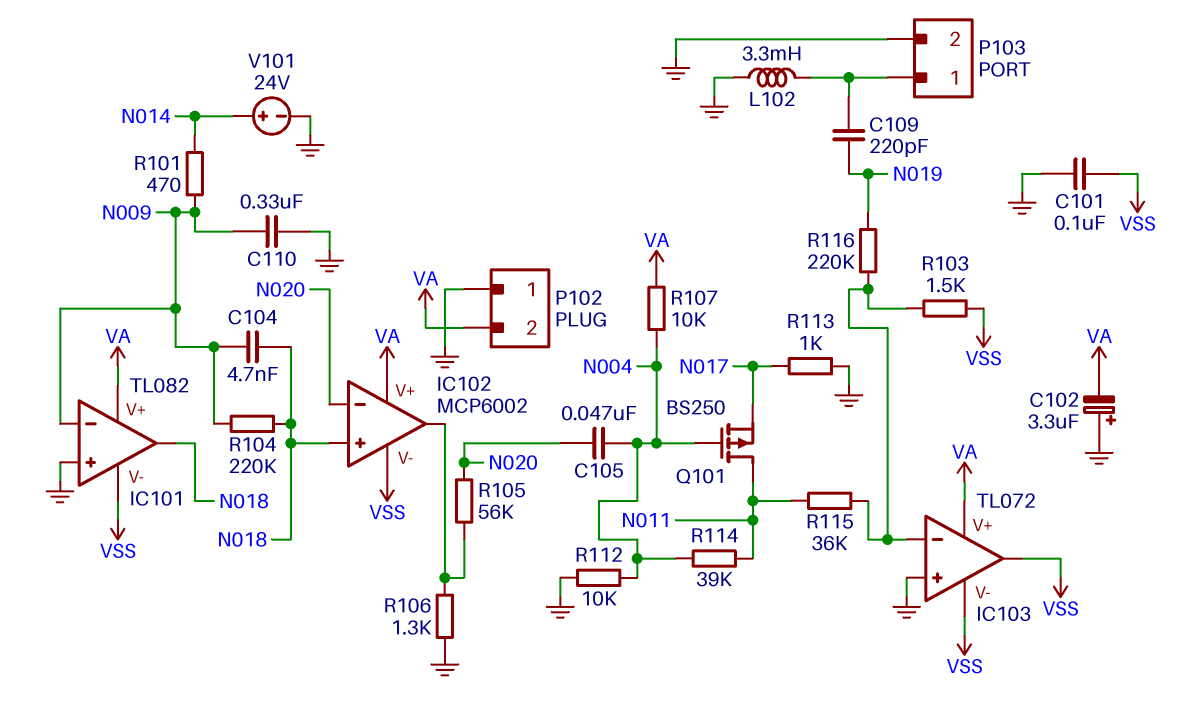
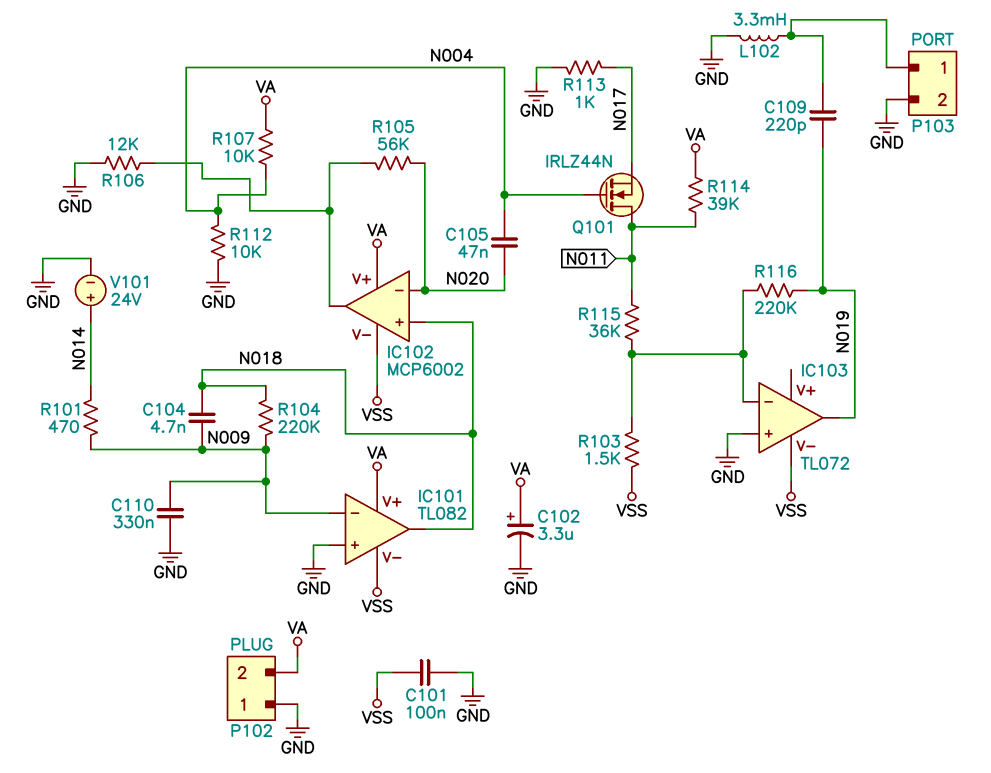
C102: 3.3uF (plus GND, minus VA) -> 3.3uF (plus VA, minus GND)
IC103 pin V+: VA -> none
IC103 pin out: VSS -> N019
Q101: PMOS BS250 (G N004, D N011, S N017) -> NMOS IRLZ44N (G N004, D N011, S N017)
R106: 1.3k (GND, IC102/out) -> 12k (GND, IC102/out)
R114: 39k (N004, N011) -> 39k (N011, VA)

